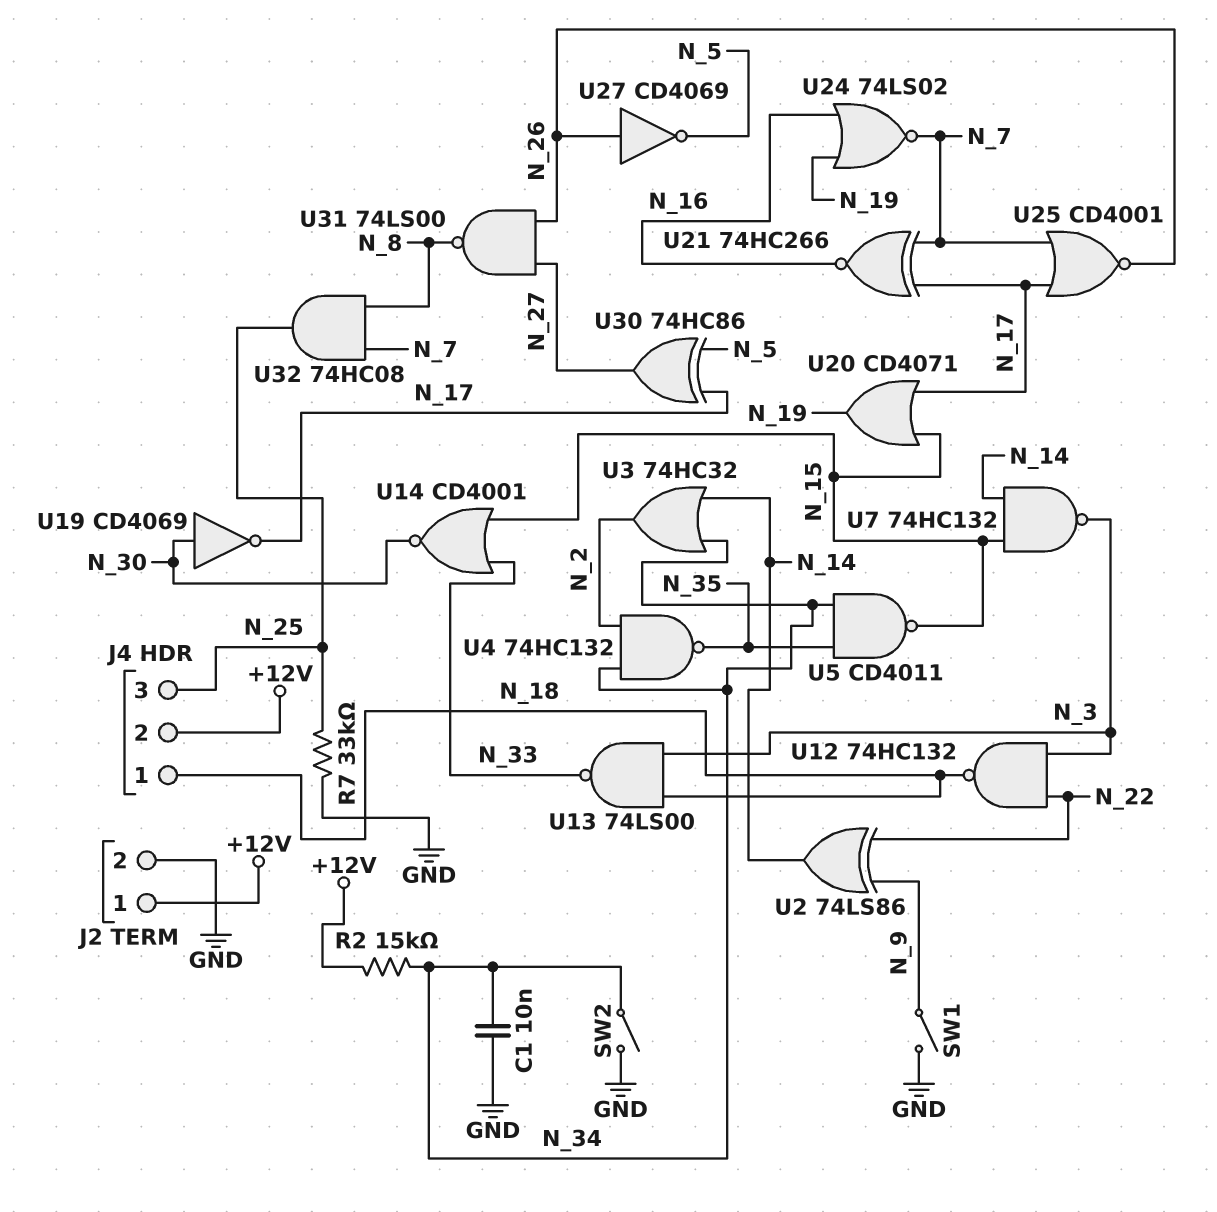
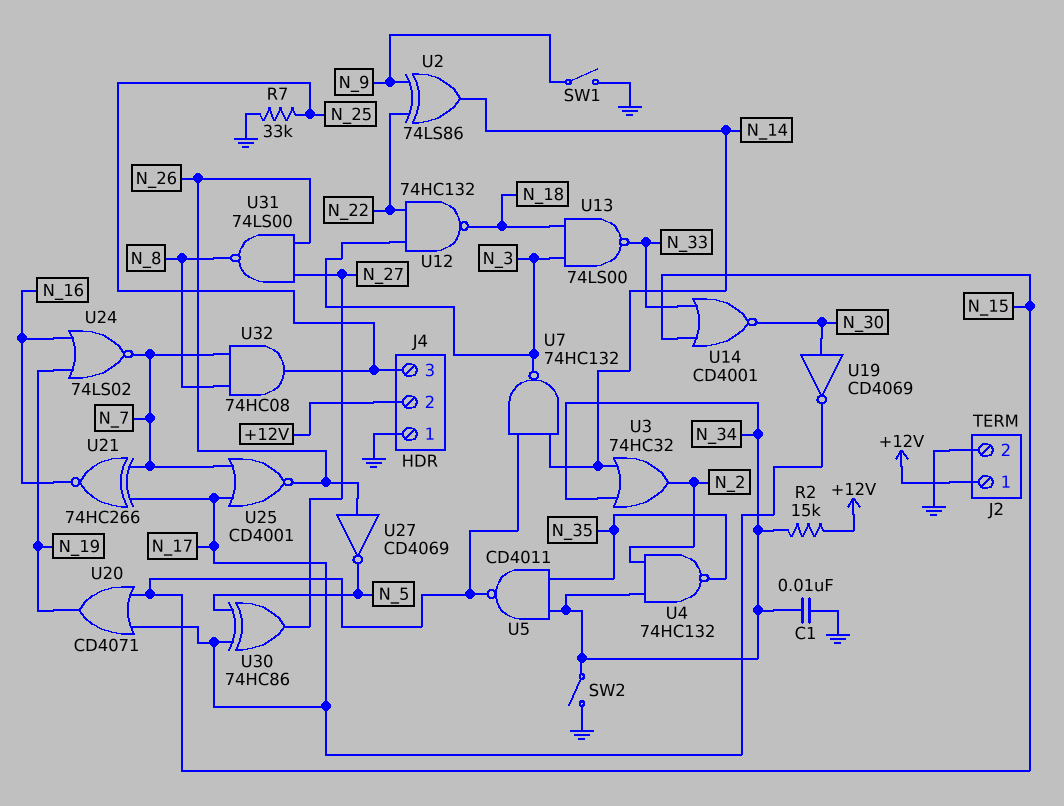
J4 pin 1: N_18 -> GND

